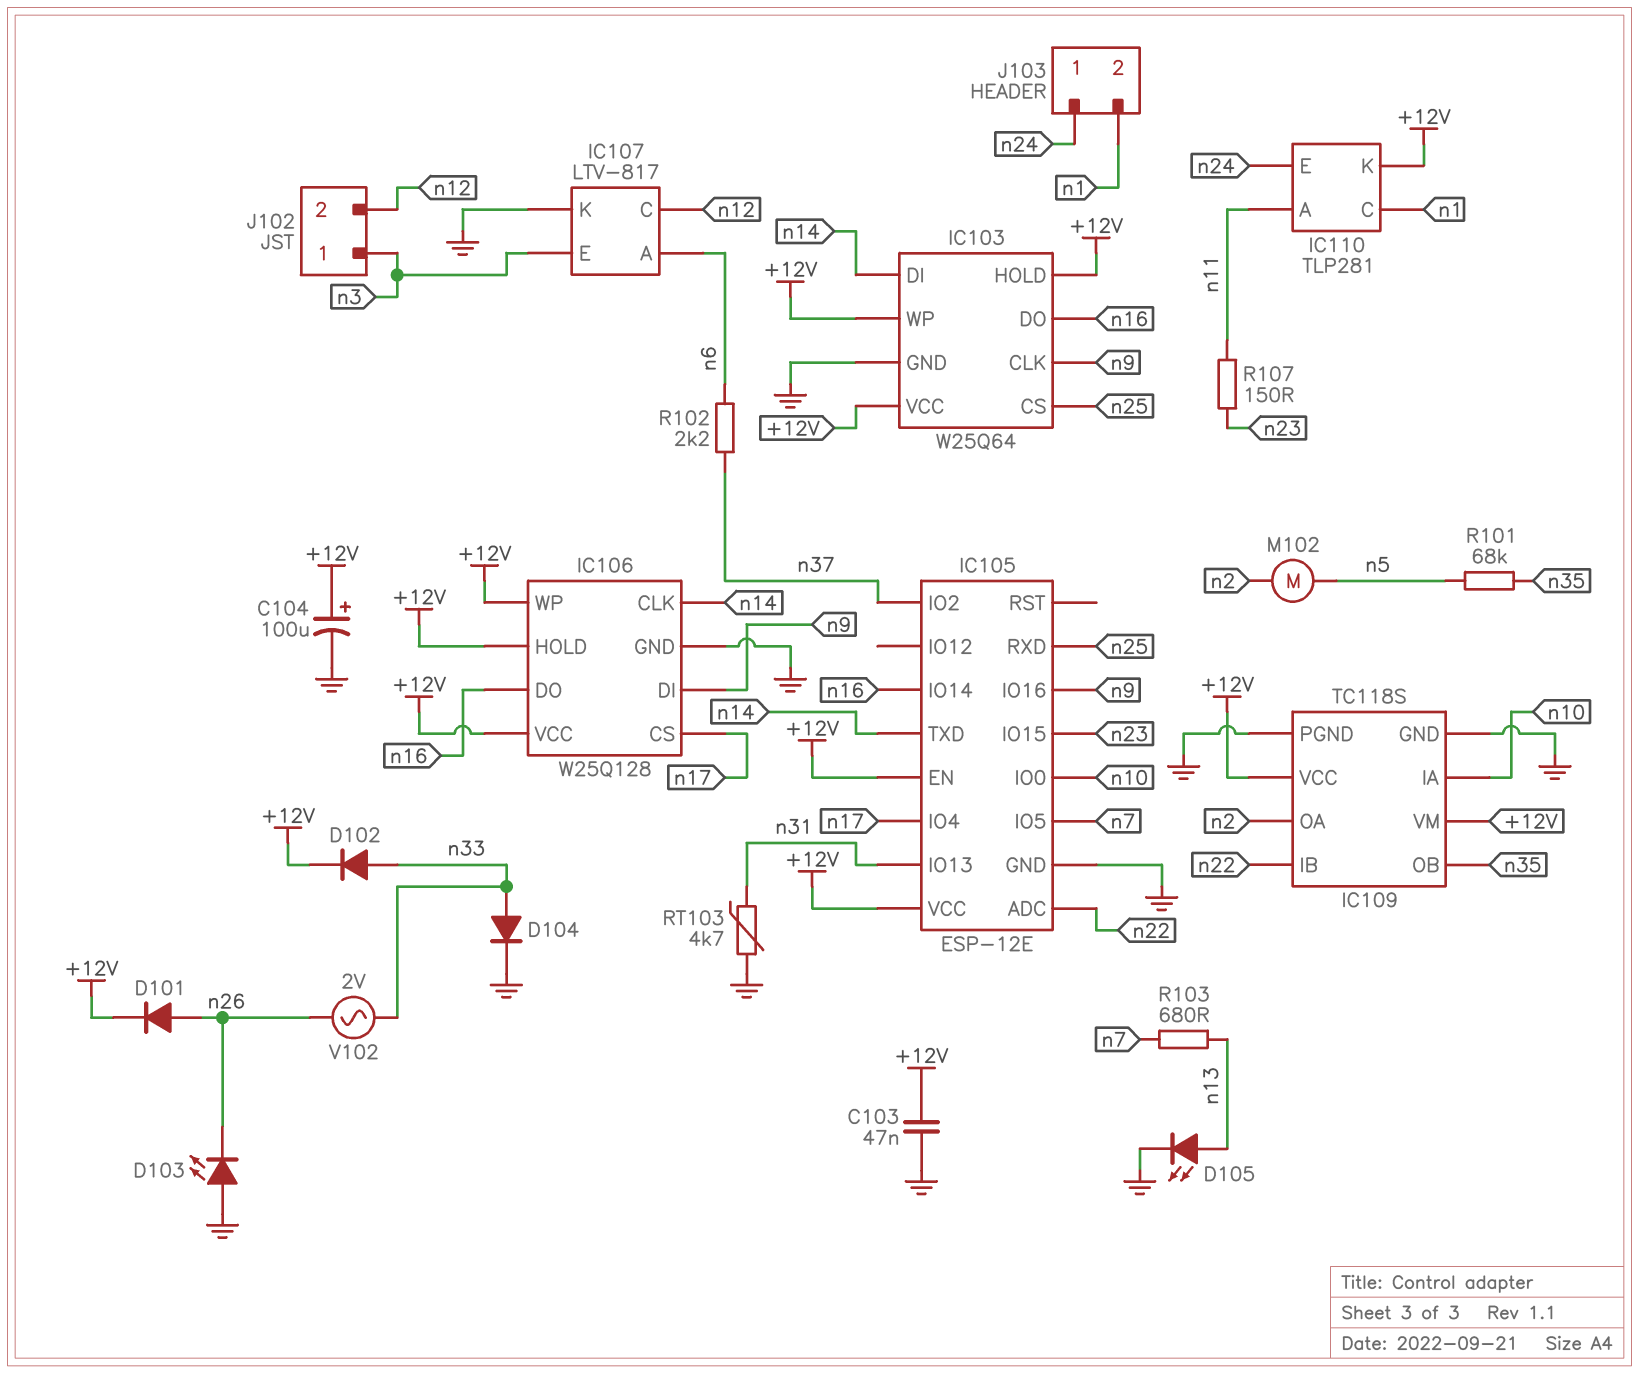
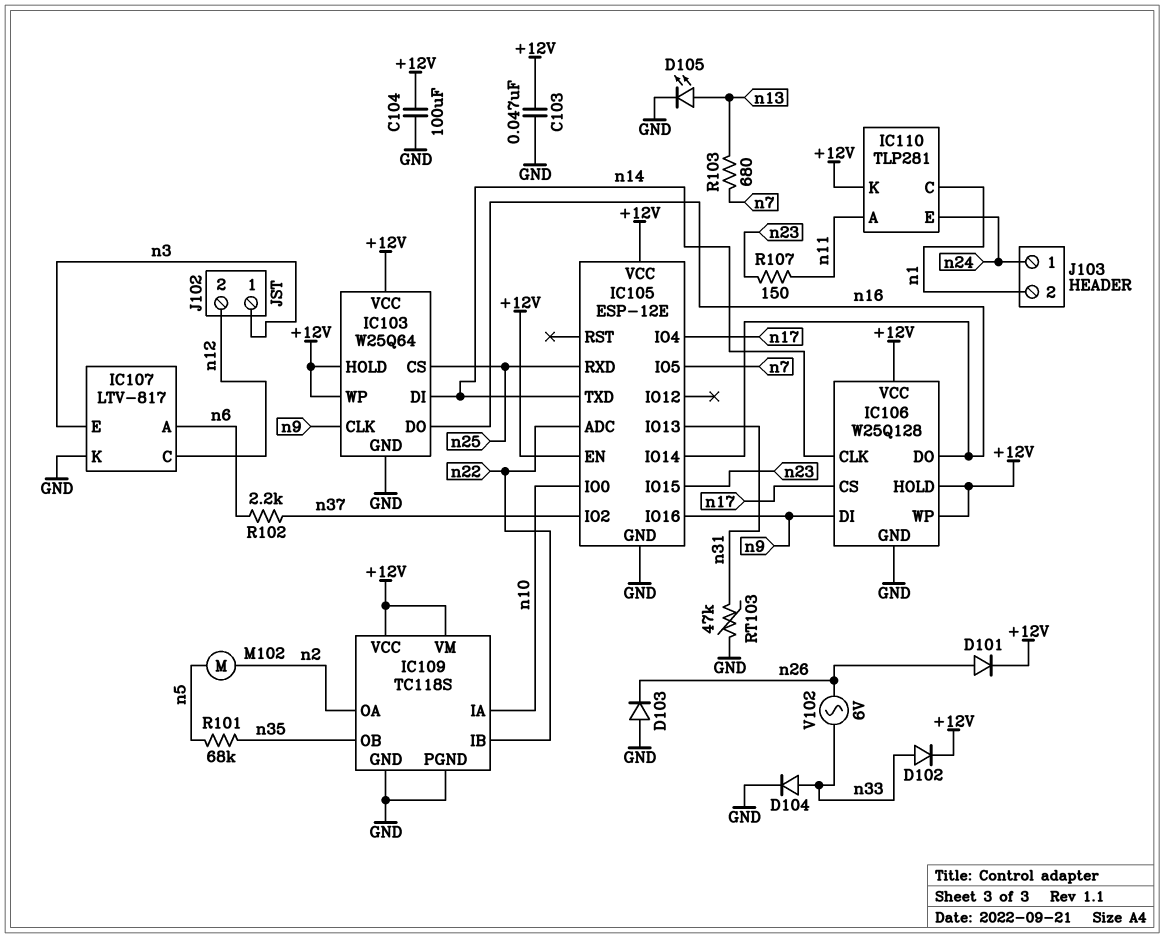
C104: 100uF (plus +12V, minus GND) -> 100uF (+12V, GND)
D103: LED (A GND, K n26) -> diode (A GND, K n26)
RT103: 4.7k (GND, n31) -> 47k (GND, n31)
V102: AC 2V (n26, n33) -> AC 6V (n26, n33)

